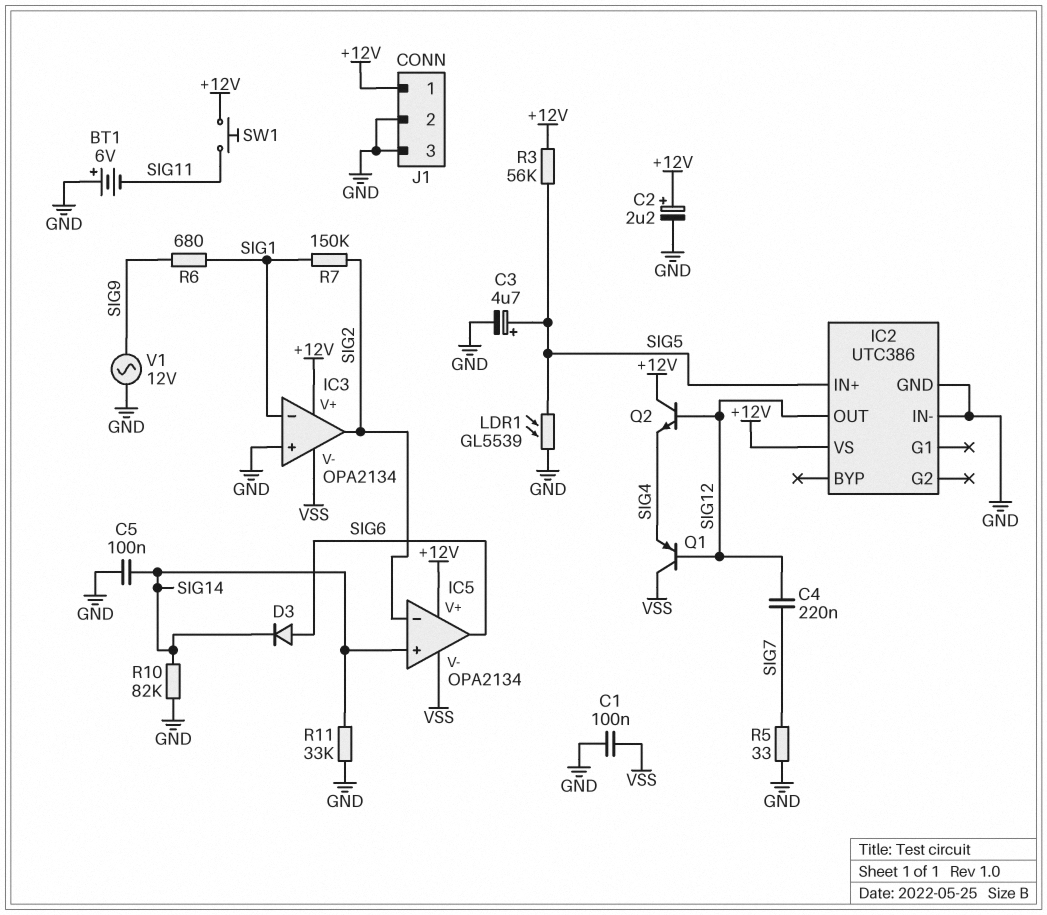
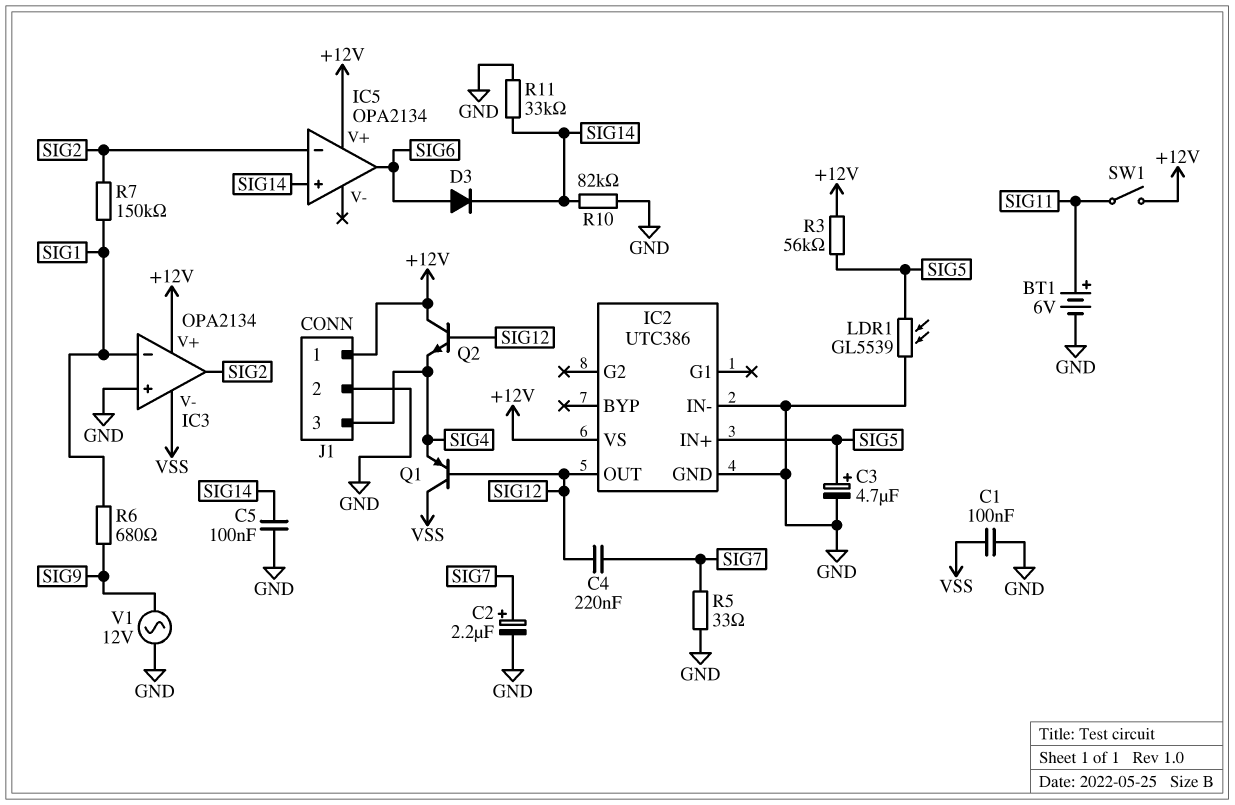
BT1: 6V (plus GND, minus SIG11) -> 6V (plus SIG11, minus GND)
C2: 2.2uF (plus +12V, minus GND) -> 2.2uF (plus SIG7, minus GND)
IC5 pin V-: VSS -> none
J1 pin 3: GND -> SIG4
SW1: button (+12V, SIG11) -> switch (+12V, SIG11)

